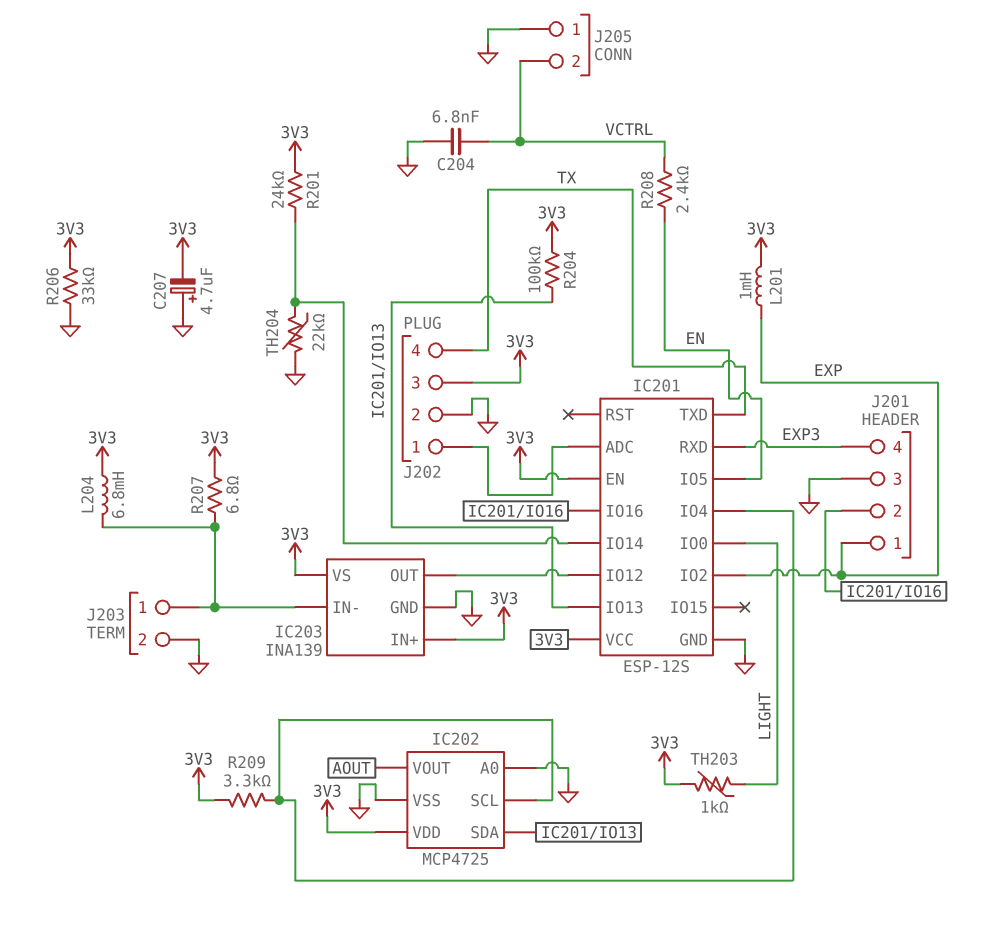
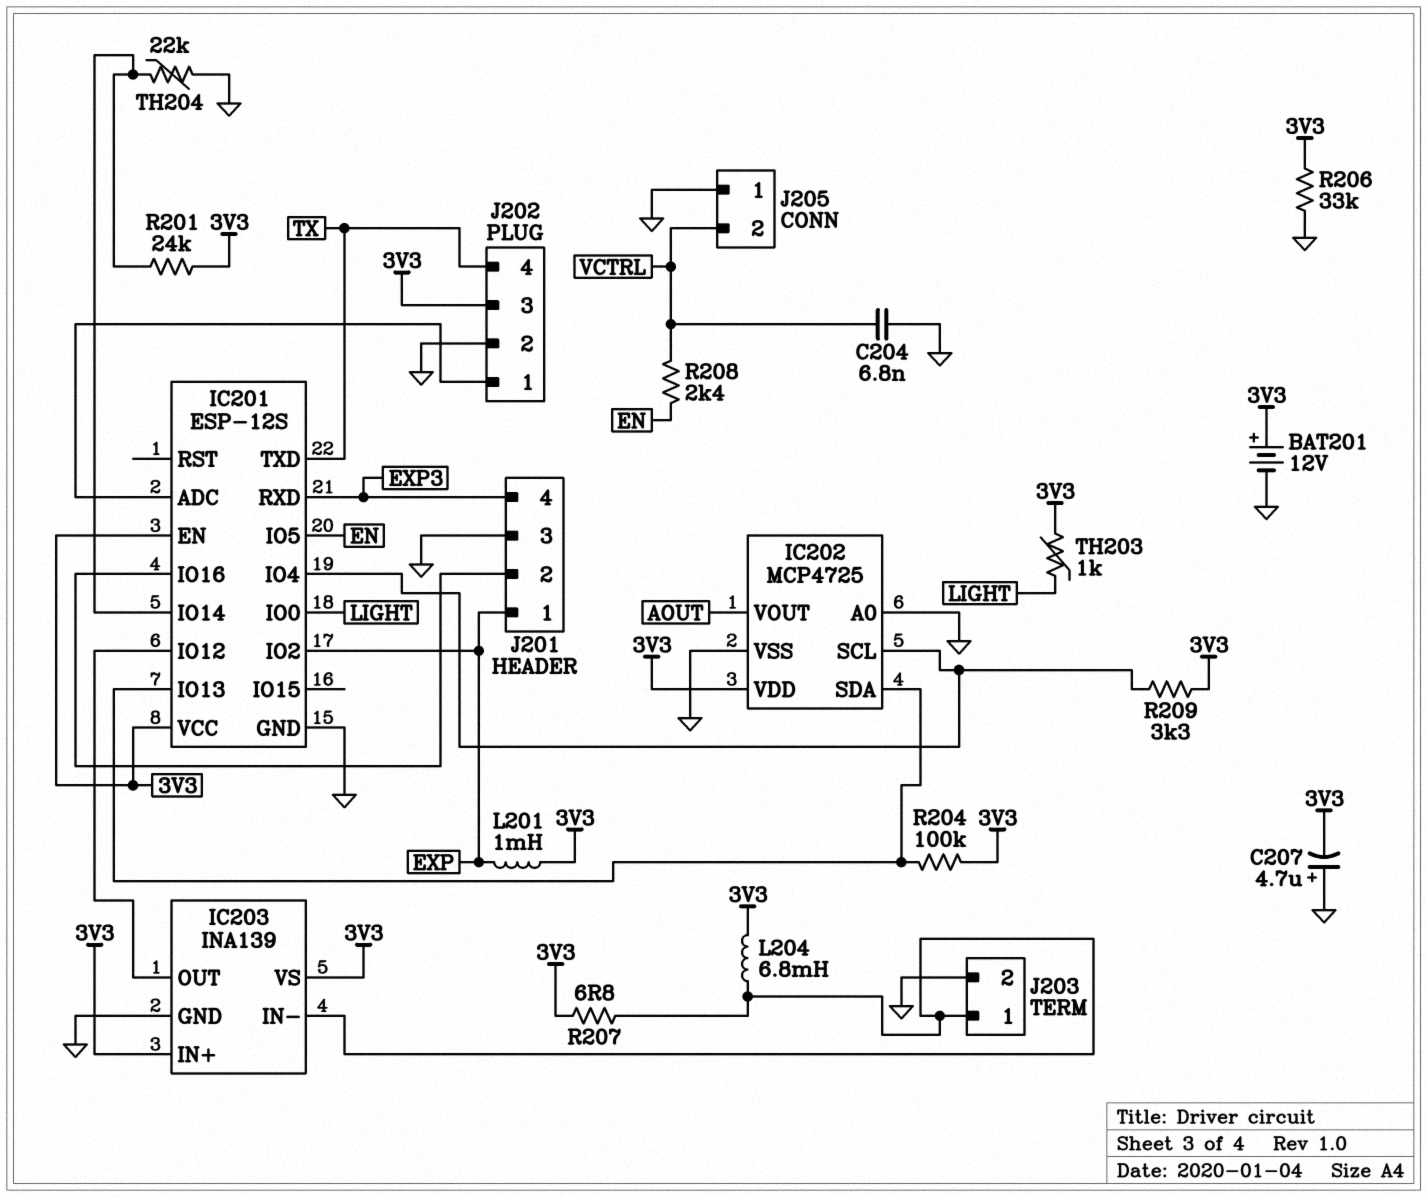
BAT201: none -> 12V (plus 3V3, minus GND)

